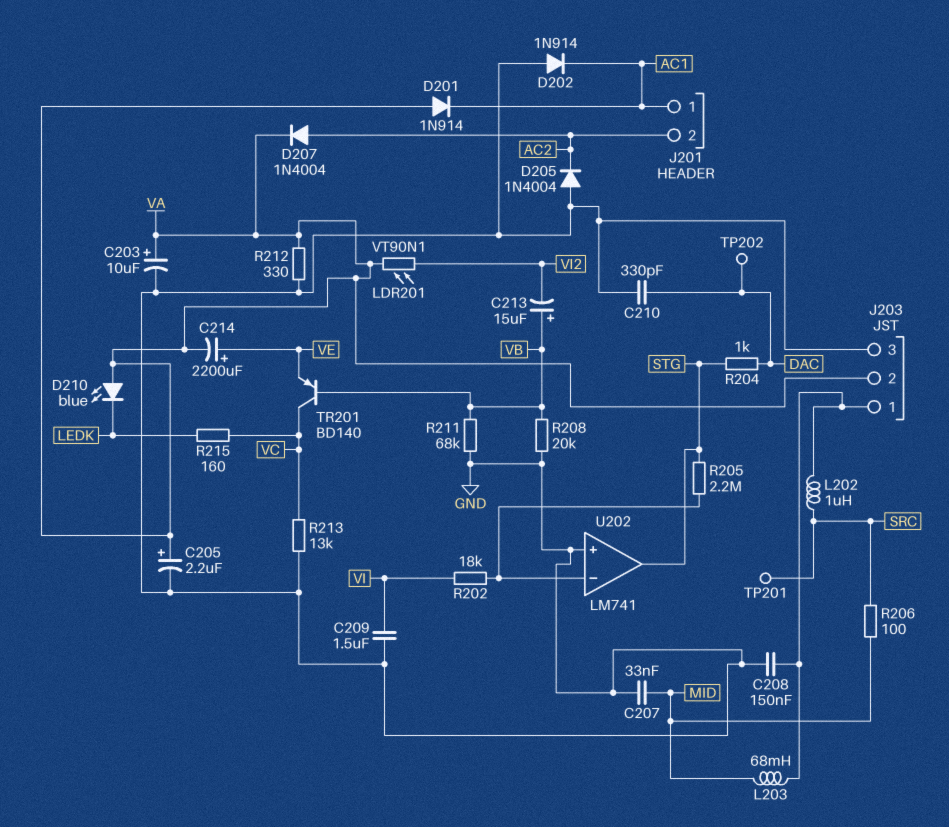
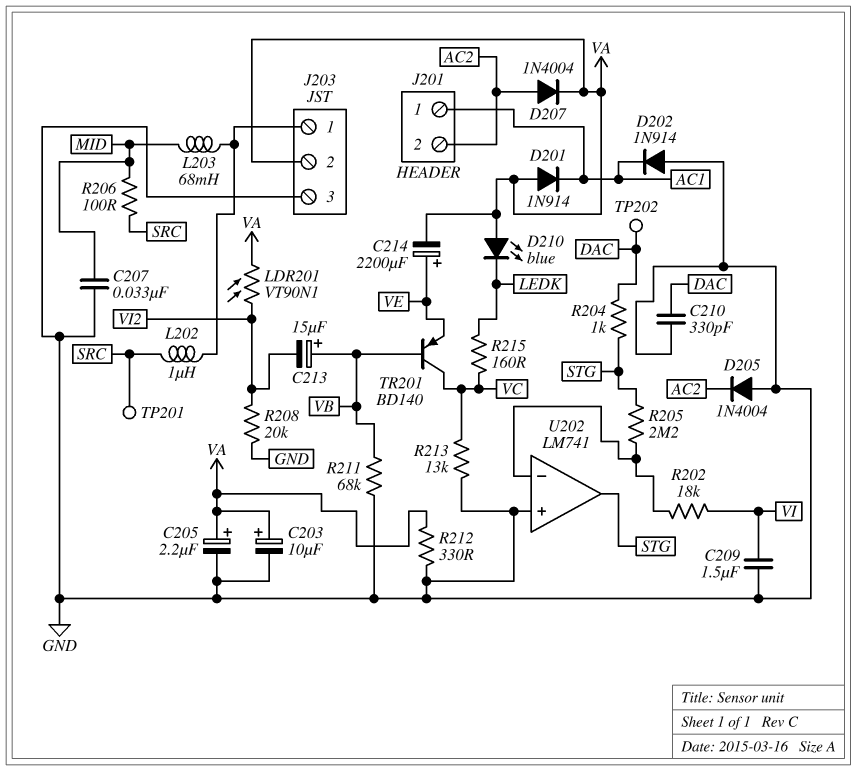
C208: 150nF (GND, J203/1) -> none
R208: 20k (GND, VB) -> 20k (GND, VI2)

